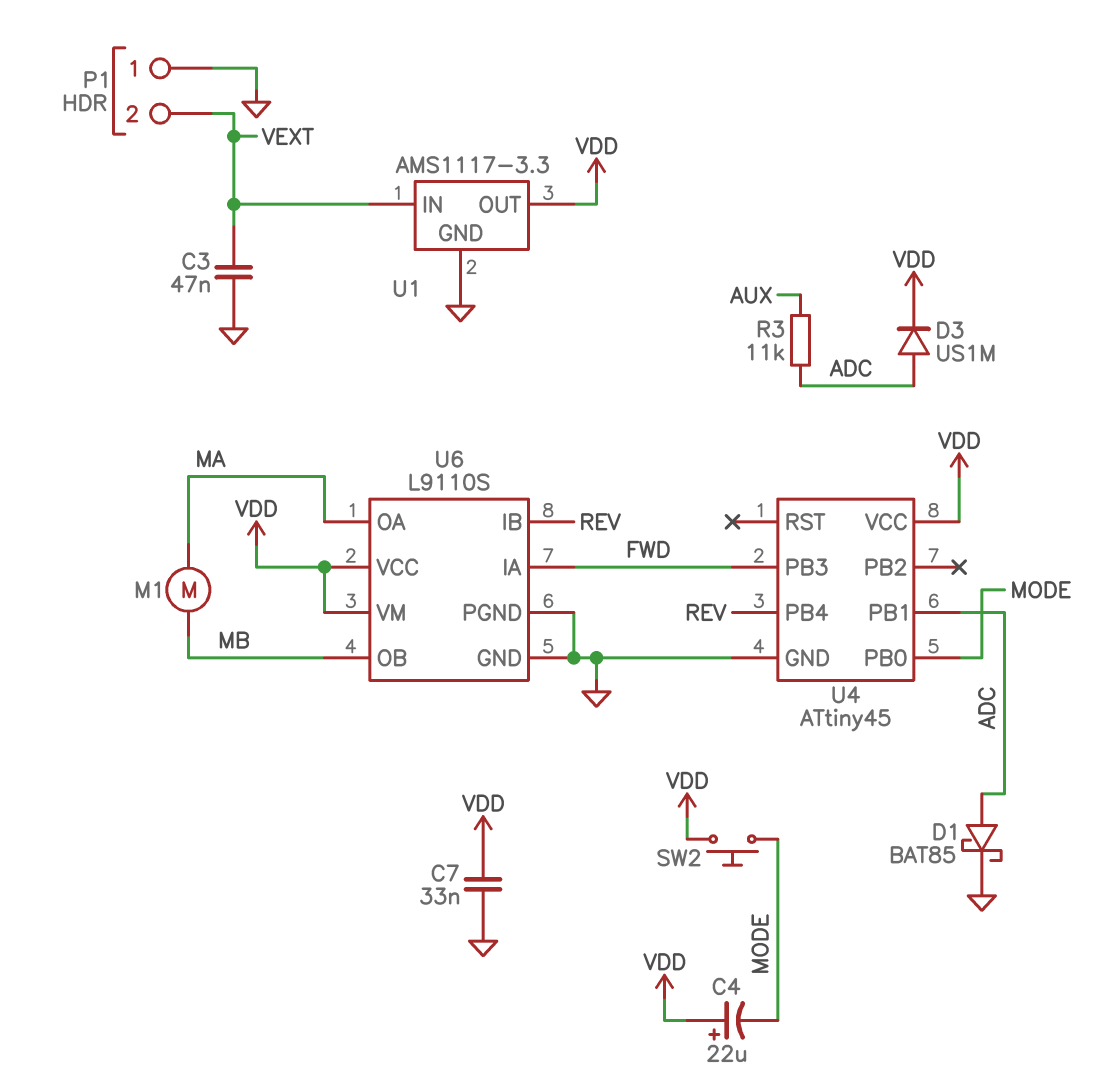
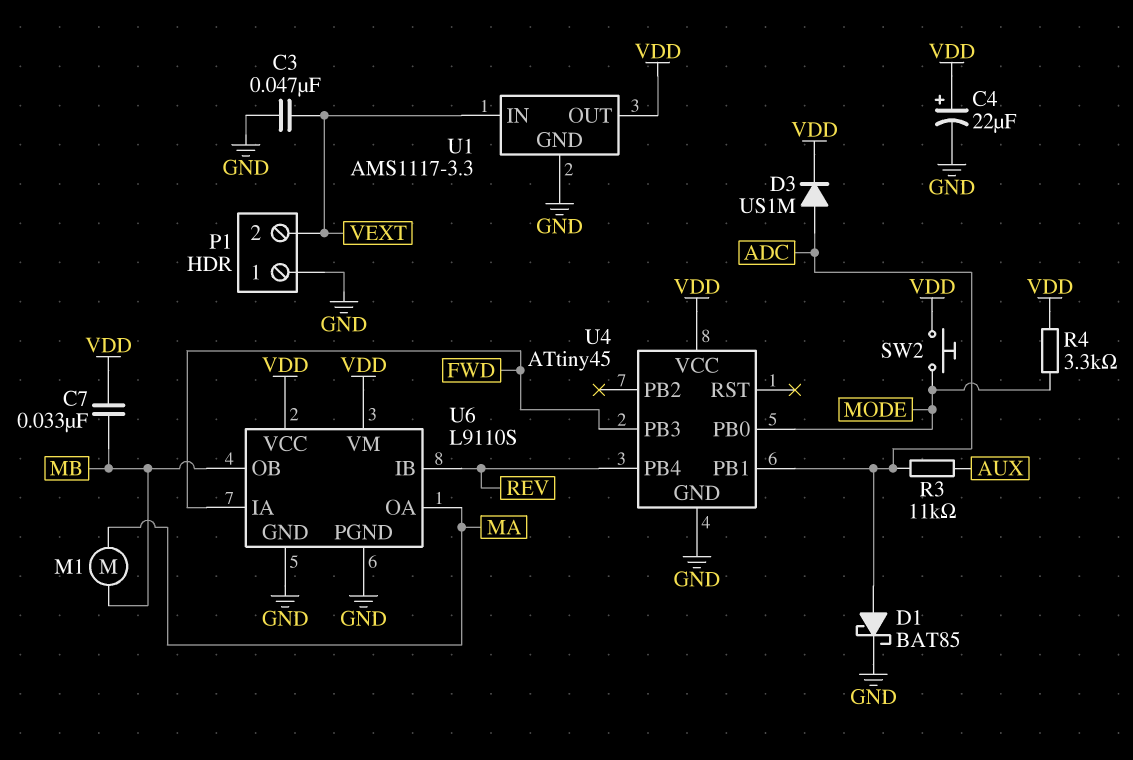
C4: 22uF (plus VDD, minus MODE) -> 22uF (plus VDD, minus GND)
C7: 33nF (GND, VDD) -> 33nF (MB, VDD)
R4: none -> 3.3k (MODE, VDD)

